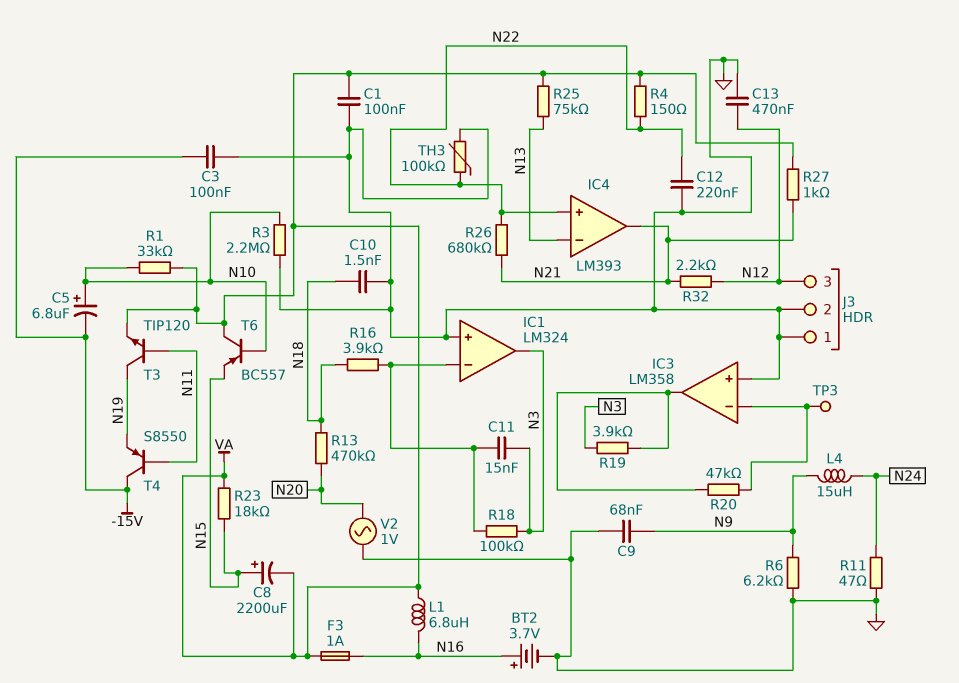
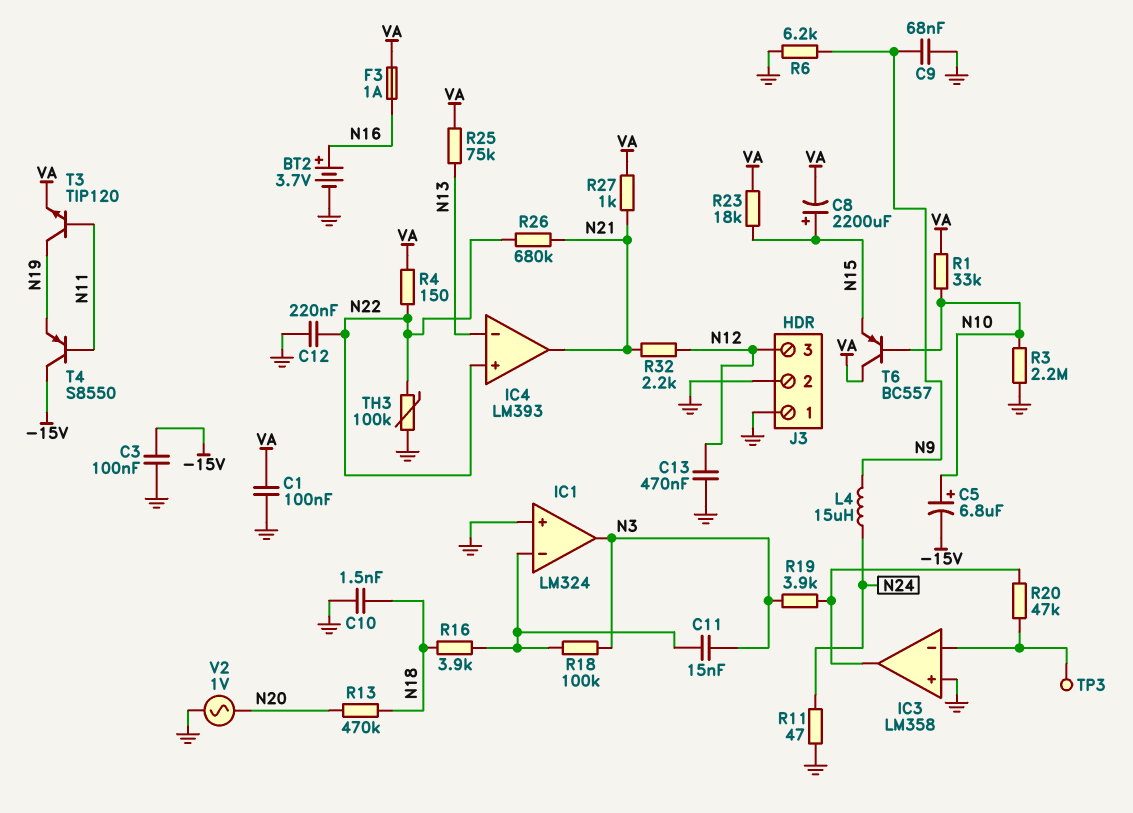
L1: 6.8uH (N16, VA) -> none

